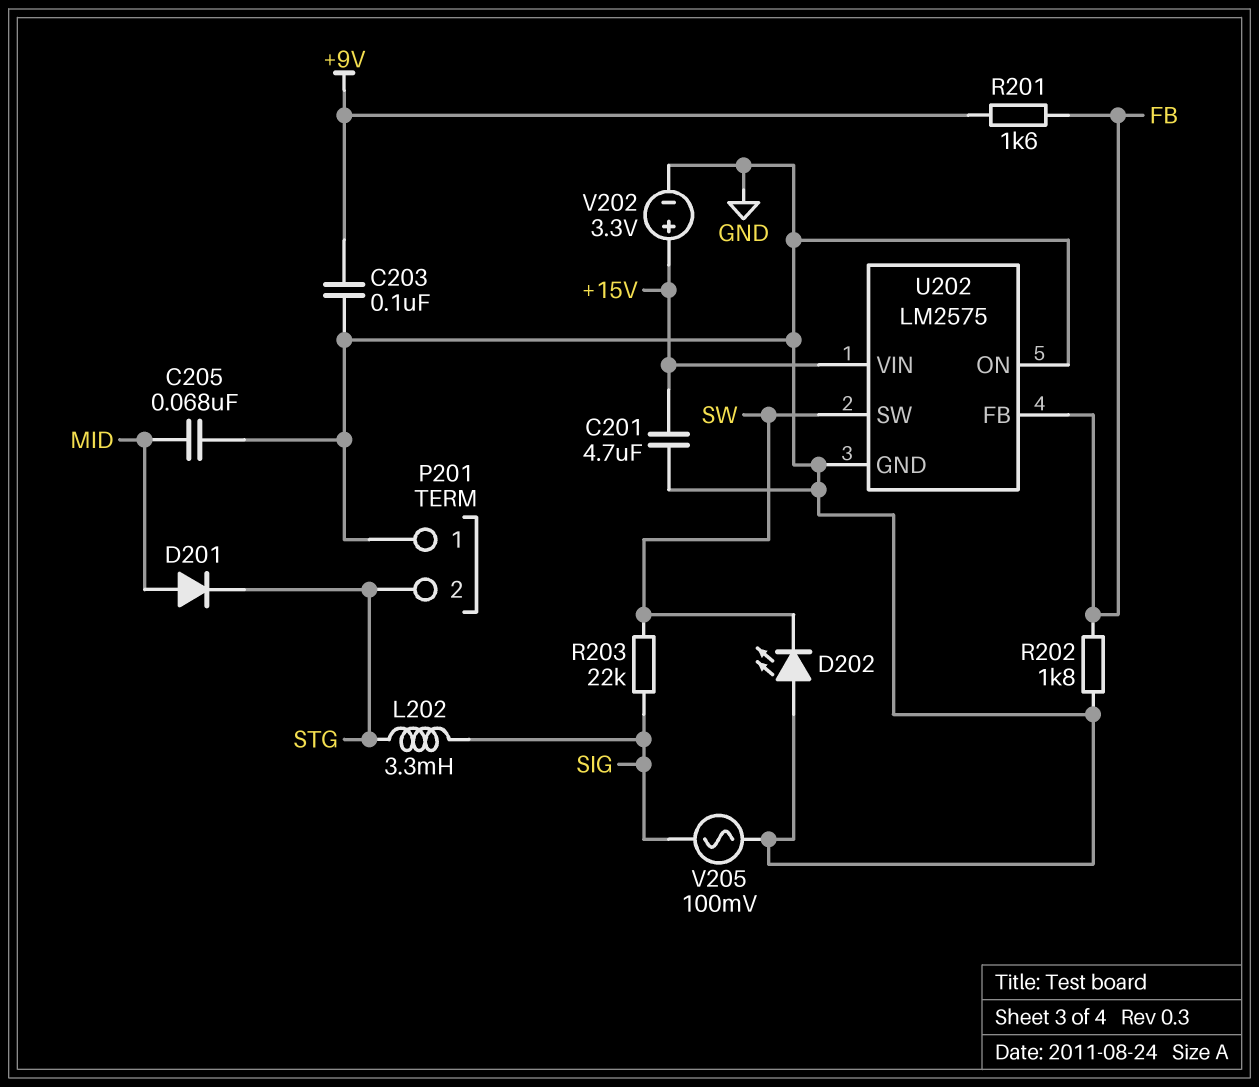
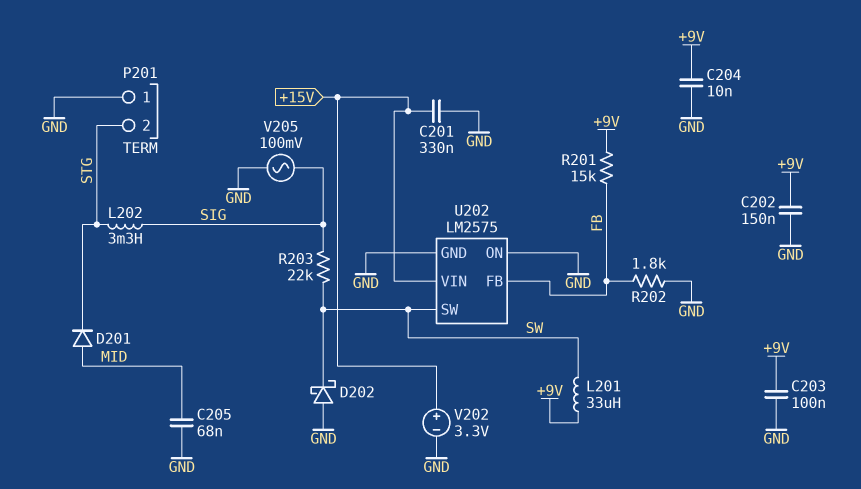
C201: 4.7uF (+15V, GND) -> 330nF (+15V, GND)
C202: none -> 150nF (+9V, GND)
C204: none -> 10nF (+9V, GND)
D202: LED (A GND, K SW) -> schottky (A GND, K SW)
L201: none -> 33uH (+9V, SW)
R201: 1.6k (+9V, FB) -> 15k (+9V, FB)

